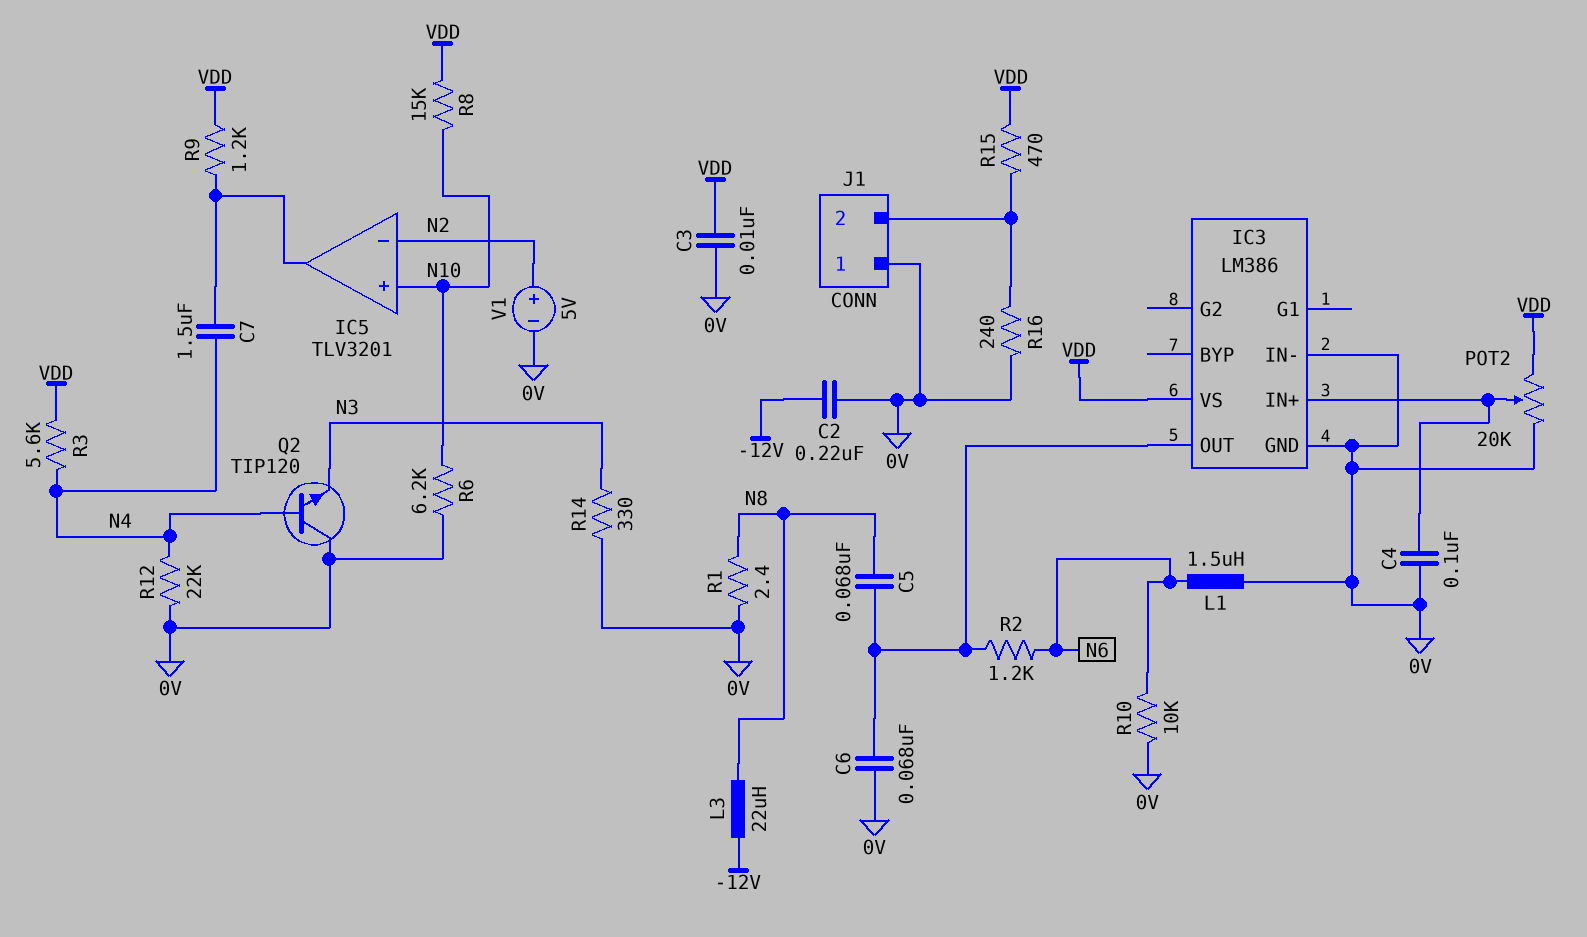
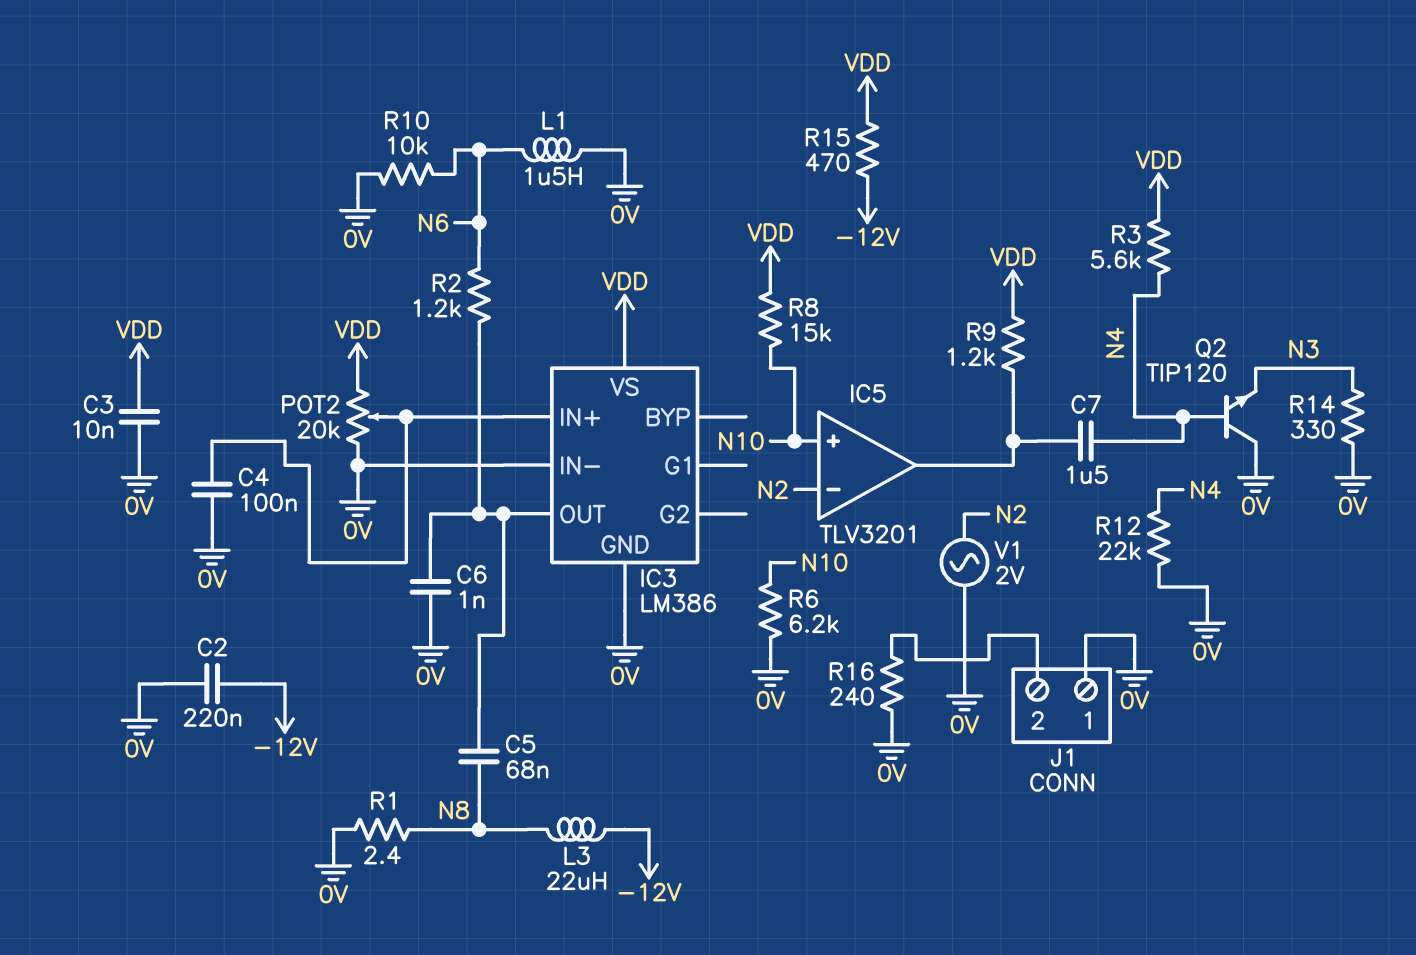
C6: 68nF (0V, IC3/OUT) -> 1nF (0V, IC3/OUT)
R15: 470 (J1/2, VDD) -> 470 (-12V, VDD)
V1: 5V (plus N2, minus 0V) -> AC 2V (0V, N2)

